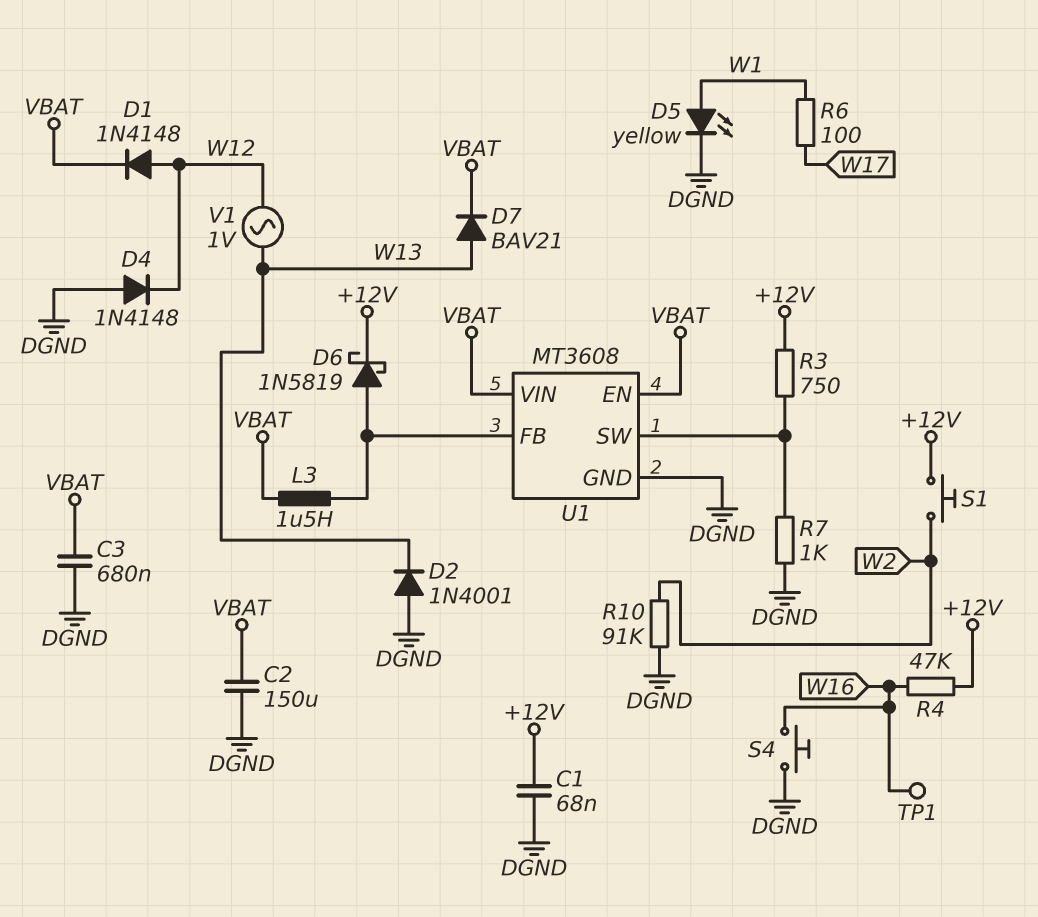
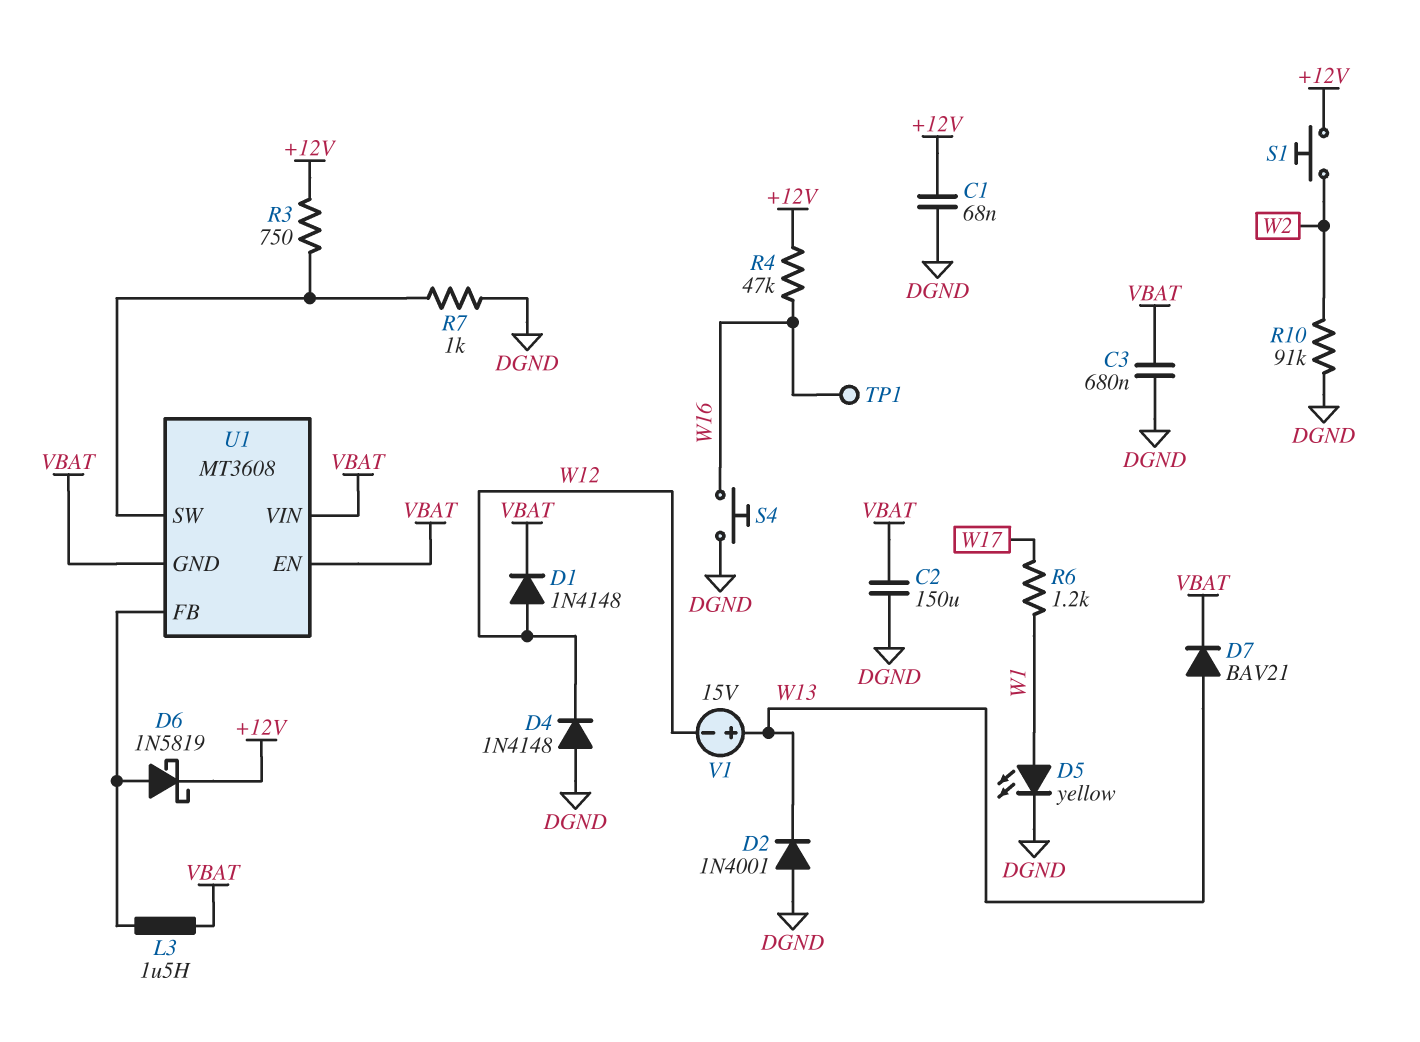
R6: 100 (W1, W17) -> 1.2k (W1, W17)
U1 pin GND: DGND -> VBAT
V1: AC 1V (W12, W13) -> 15V (plus W13, minus W12)

